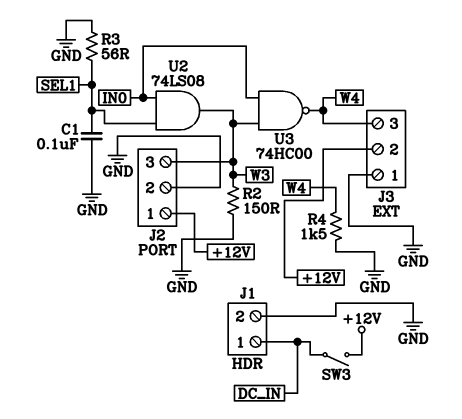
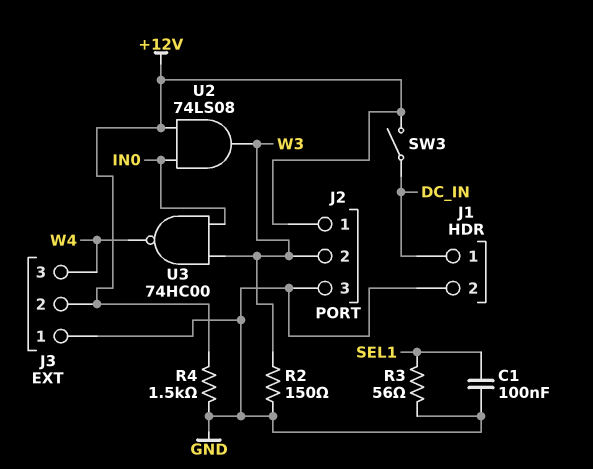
J2 pin 2: GND -> W3
J2 pin 3: W3 -> GND
R4: 1.5k (GND, W4) -> 1.5k (+12V, GND)
U2: AND 74LS08 (in IN0, in SEL1, out W3) -> AND 74LS08 (in +12V, in IN0, out W3)

